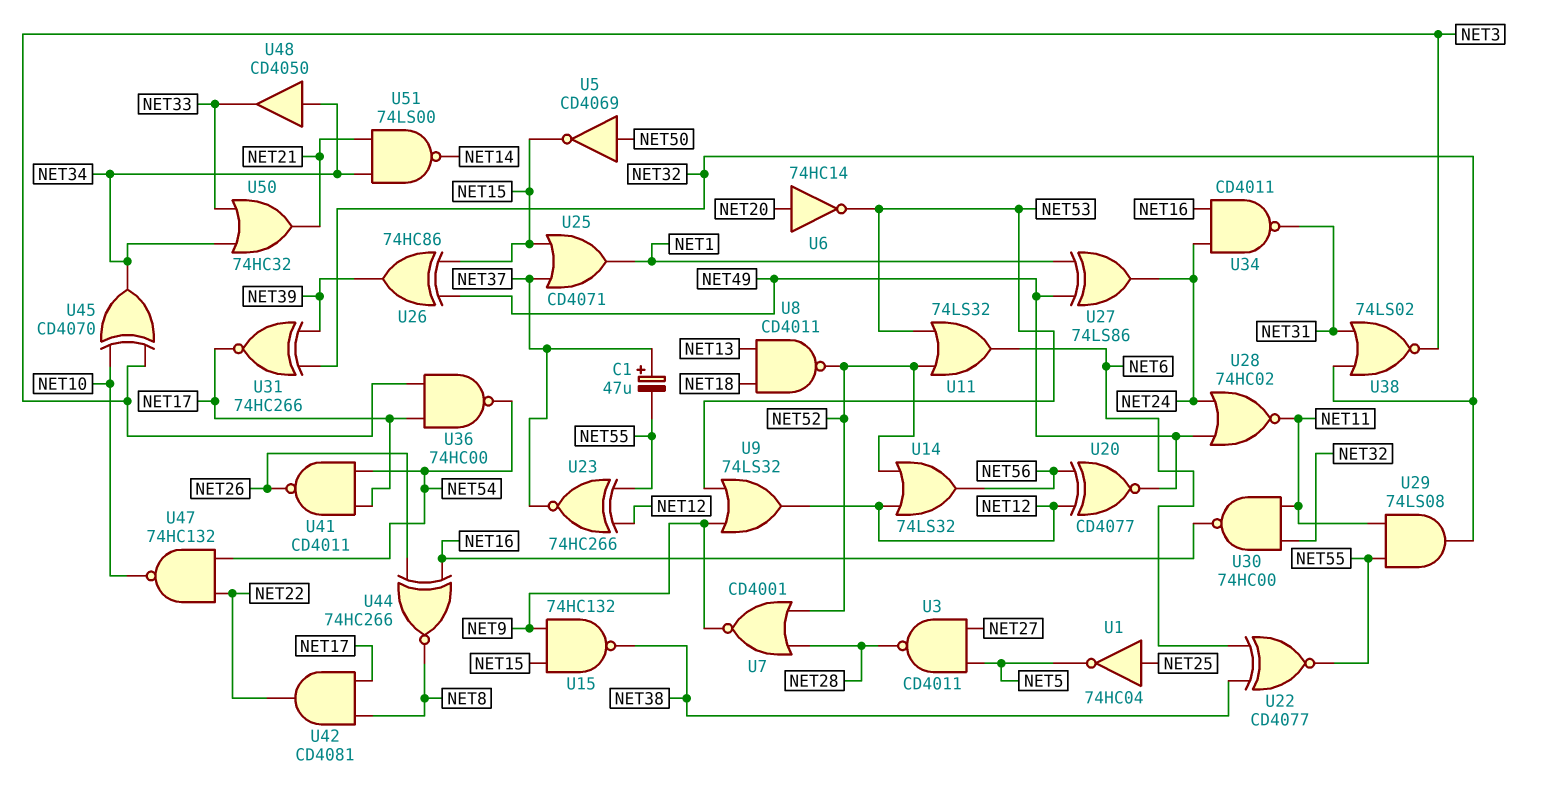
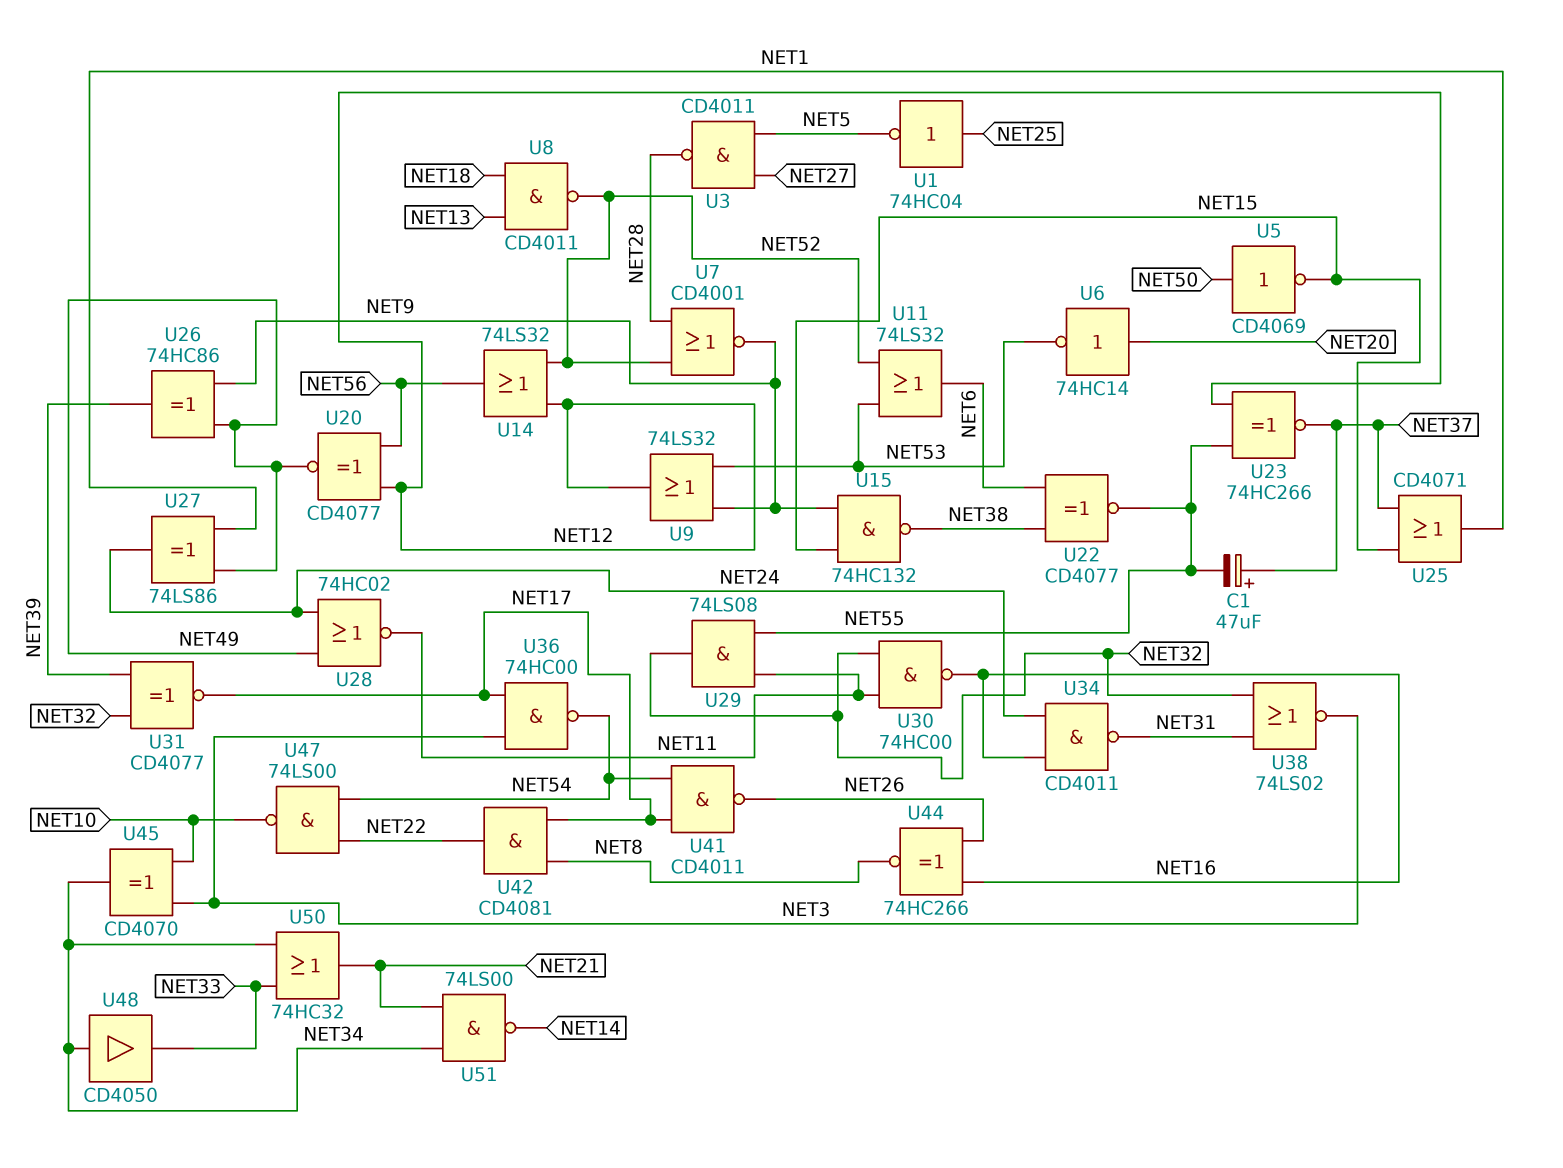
U26: XOR 74HC86 (in NET15, in NET49, out NET39) -> XOR 74HC86 (in NET9, in NET49, out NET39)
U31: XNOR 74HC266 (in NET32, in NET39, out NET17) -> XNOR CD4077 (in NET32, in NET39, out NET17)
U47: NAND 74HC132 (in NET22, in NET54, out NET10) -> NAND 74LS00 (in NET22, in NET54, out NET10)

